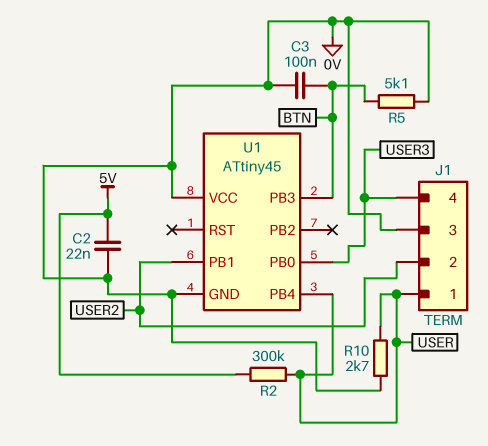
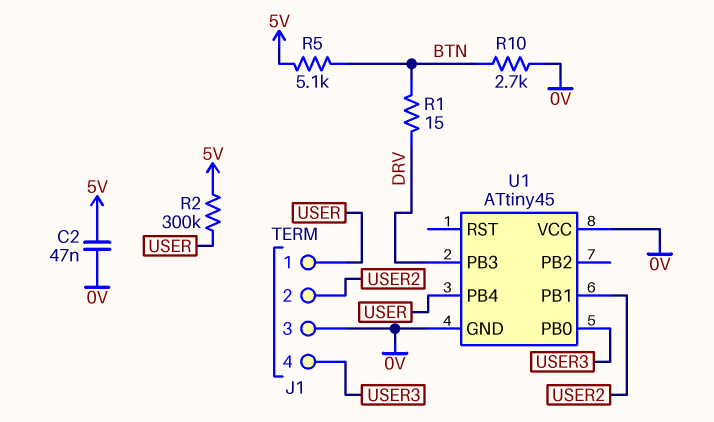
C2: 22nF (0V, 5V) -> 47nF (0V, 5V)
C3: 100nF (0V, BTN) -> none
R1: none -> 15 (BTN, DRV)
R5: 5.1k (0V, BTN) -> 5.1k (5V, BTN)
R10: 2.7k (0V, USER) -> 2.7k (0V, BTN)
U1 pin PB3: BTN -> DRV

